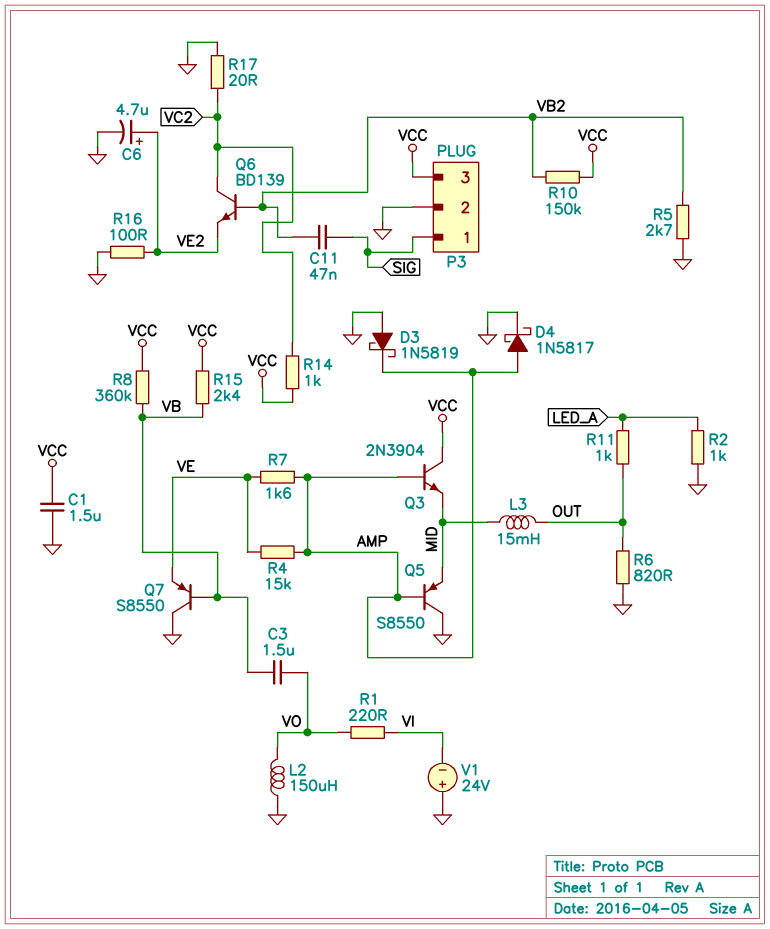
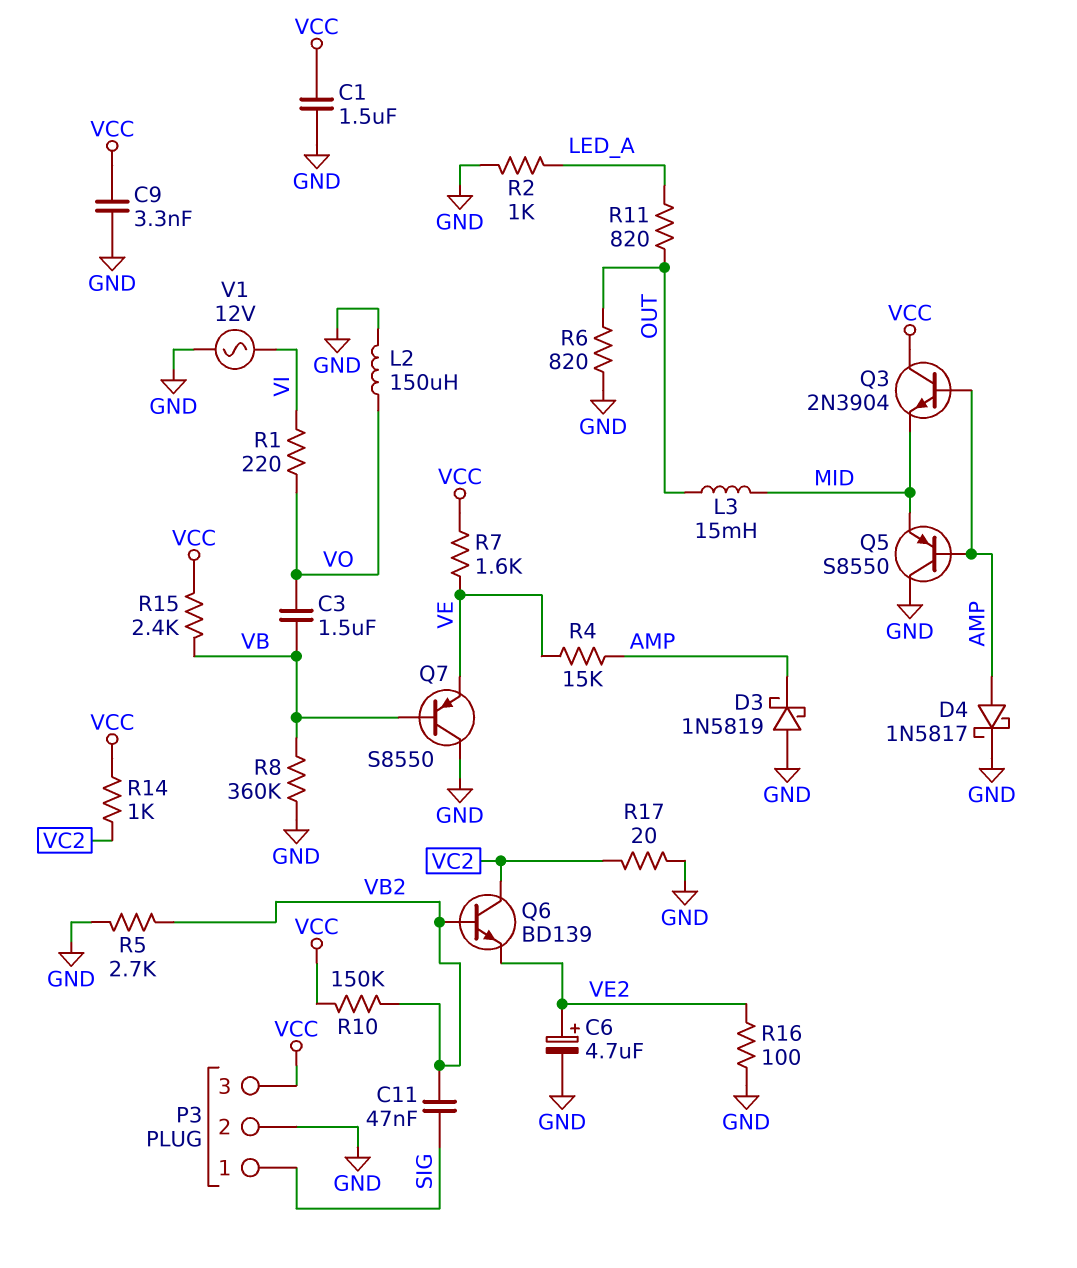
C9: none -> 3.3nF (GND, VCC)
R7: 1.6k (AMP, VE) -> 1.6k (VCC, VE)
R8: 360k (VB, VCC) -> 360k (GND, VB)
R11: 1k (LED_A, OUT) -> 820 (LED_A, OUT)
V1: 24V (plus GND, minus VI) -> AC 12V (GND, VI)

